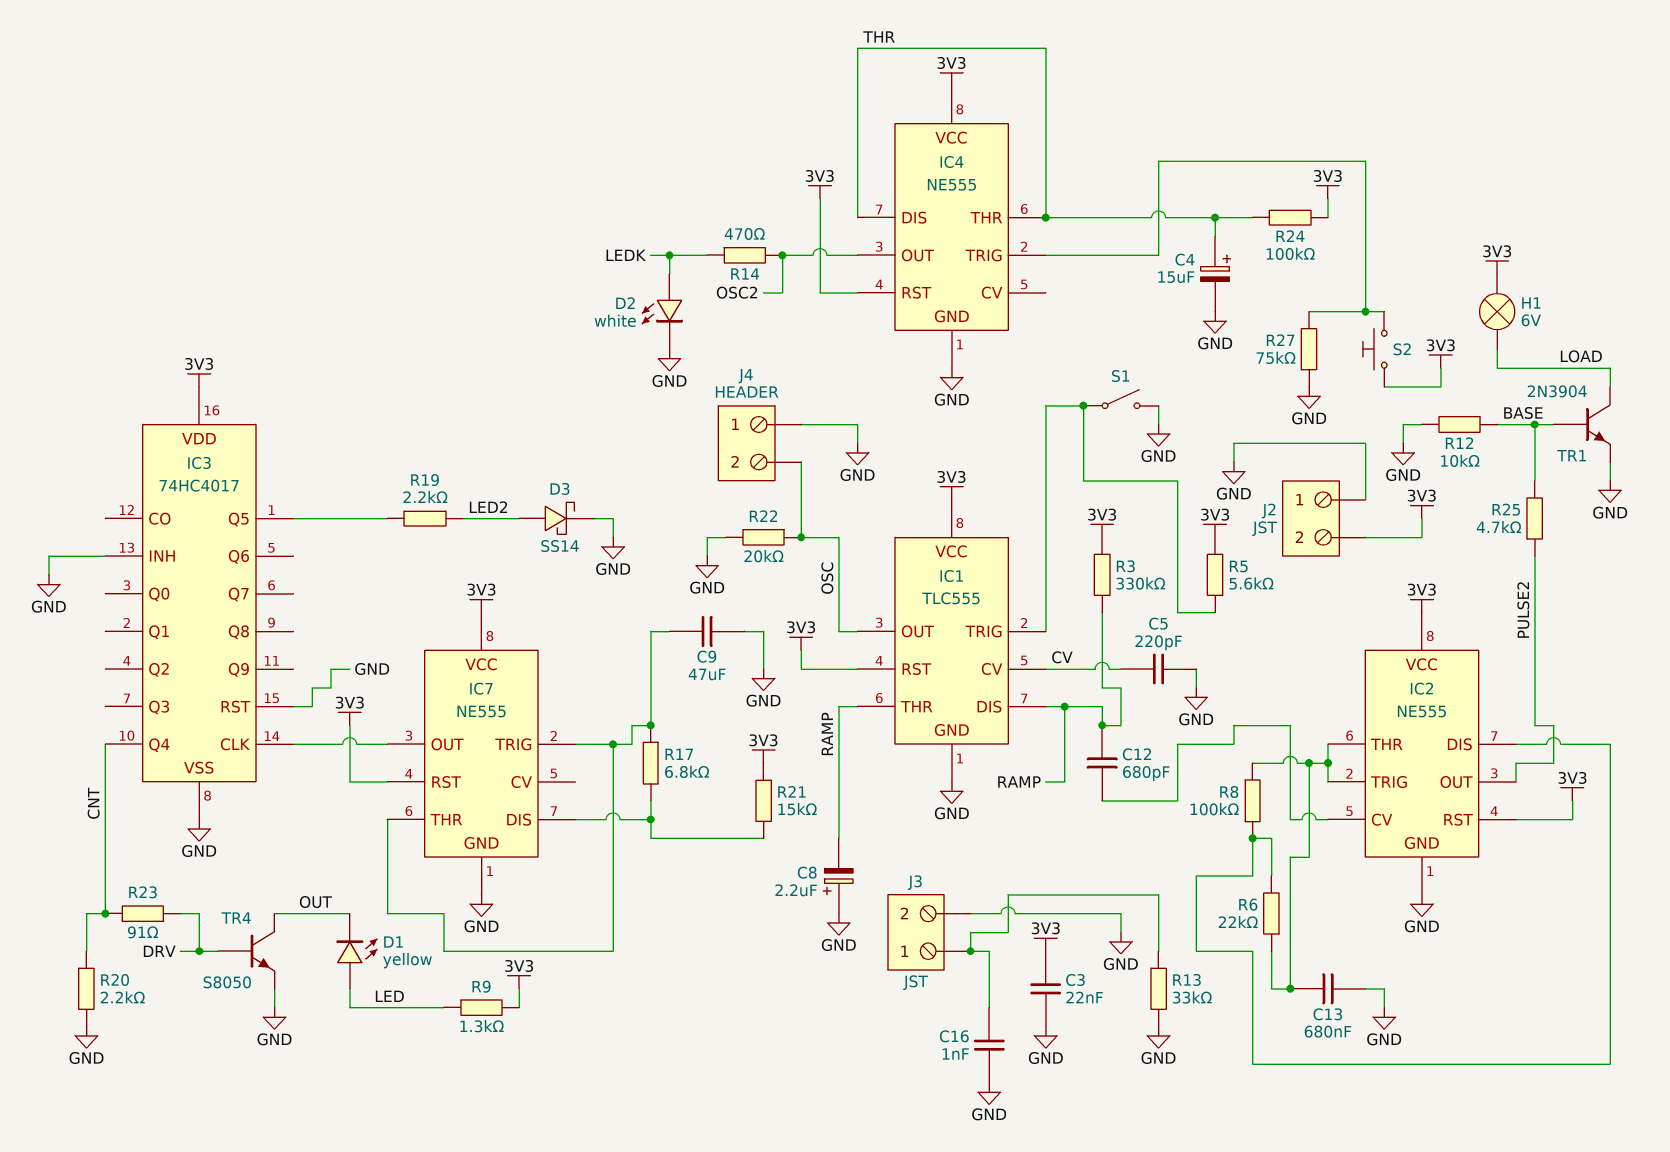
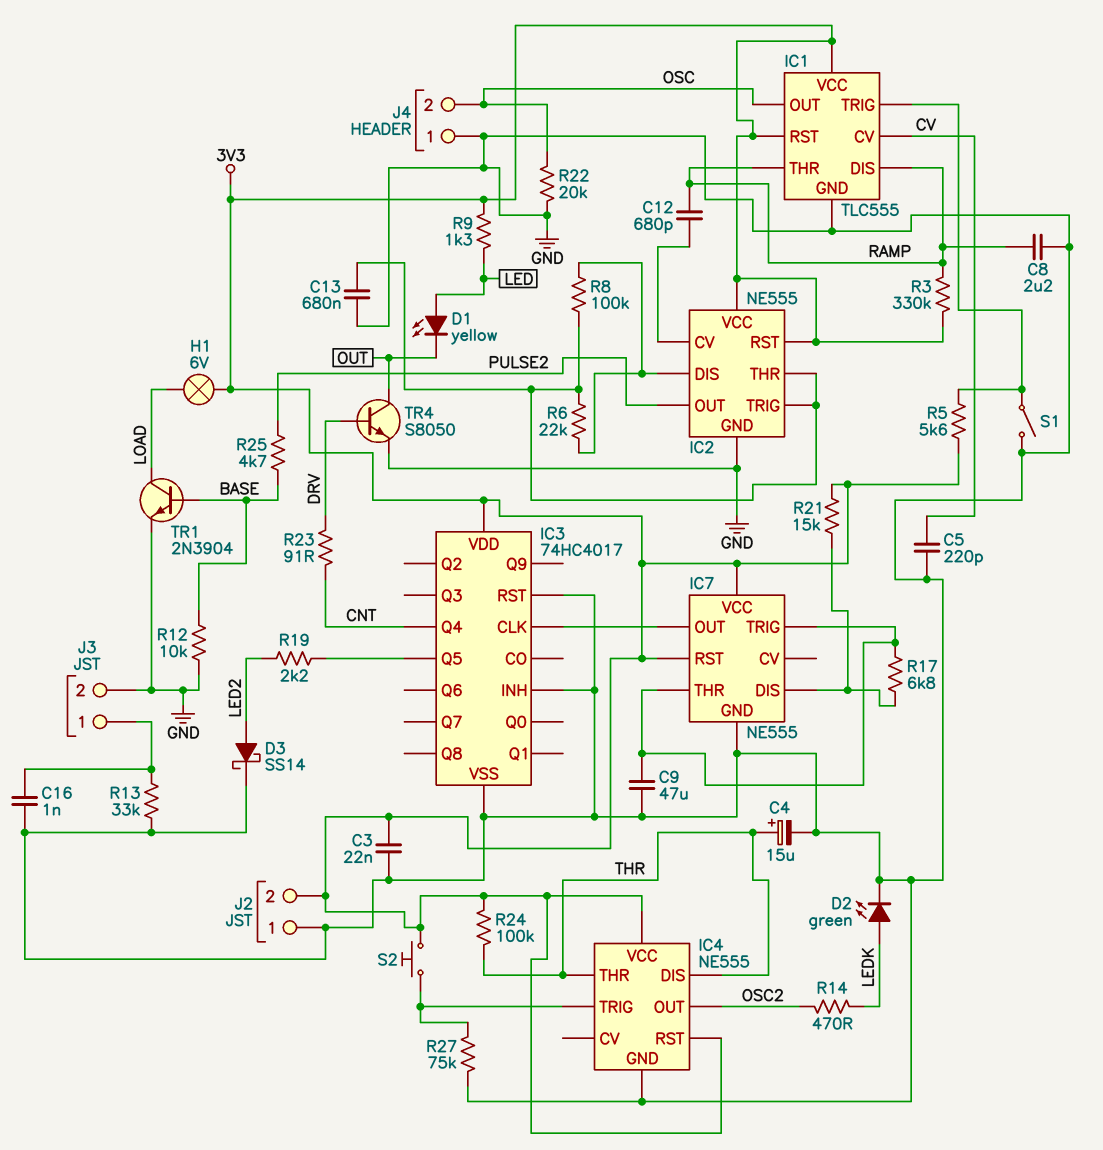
C8: 2.2uF (plus GND, minus RAMP) -> 2.2uF (GND, RAMP)
D2: LED white (A LEDK, K GND) -> LED green (A LEDK, K GND)
R20: 2.2k (CNT, GND) -> none

